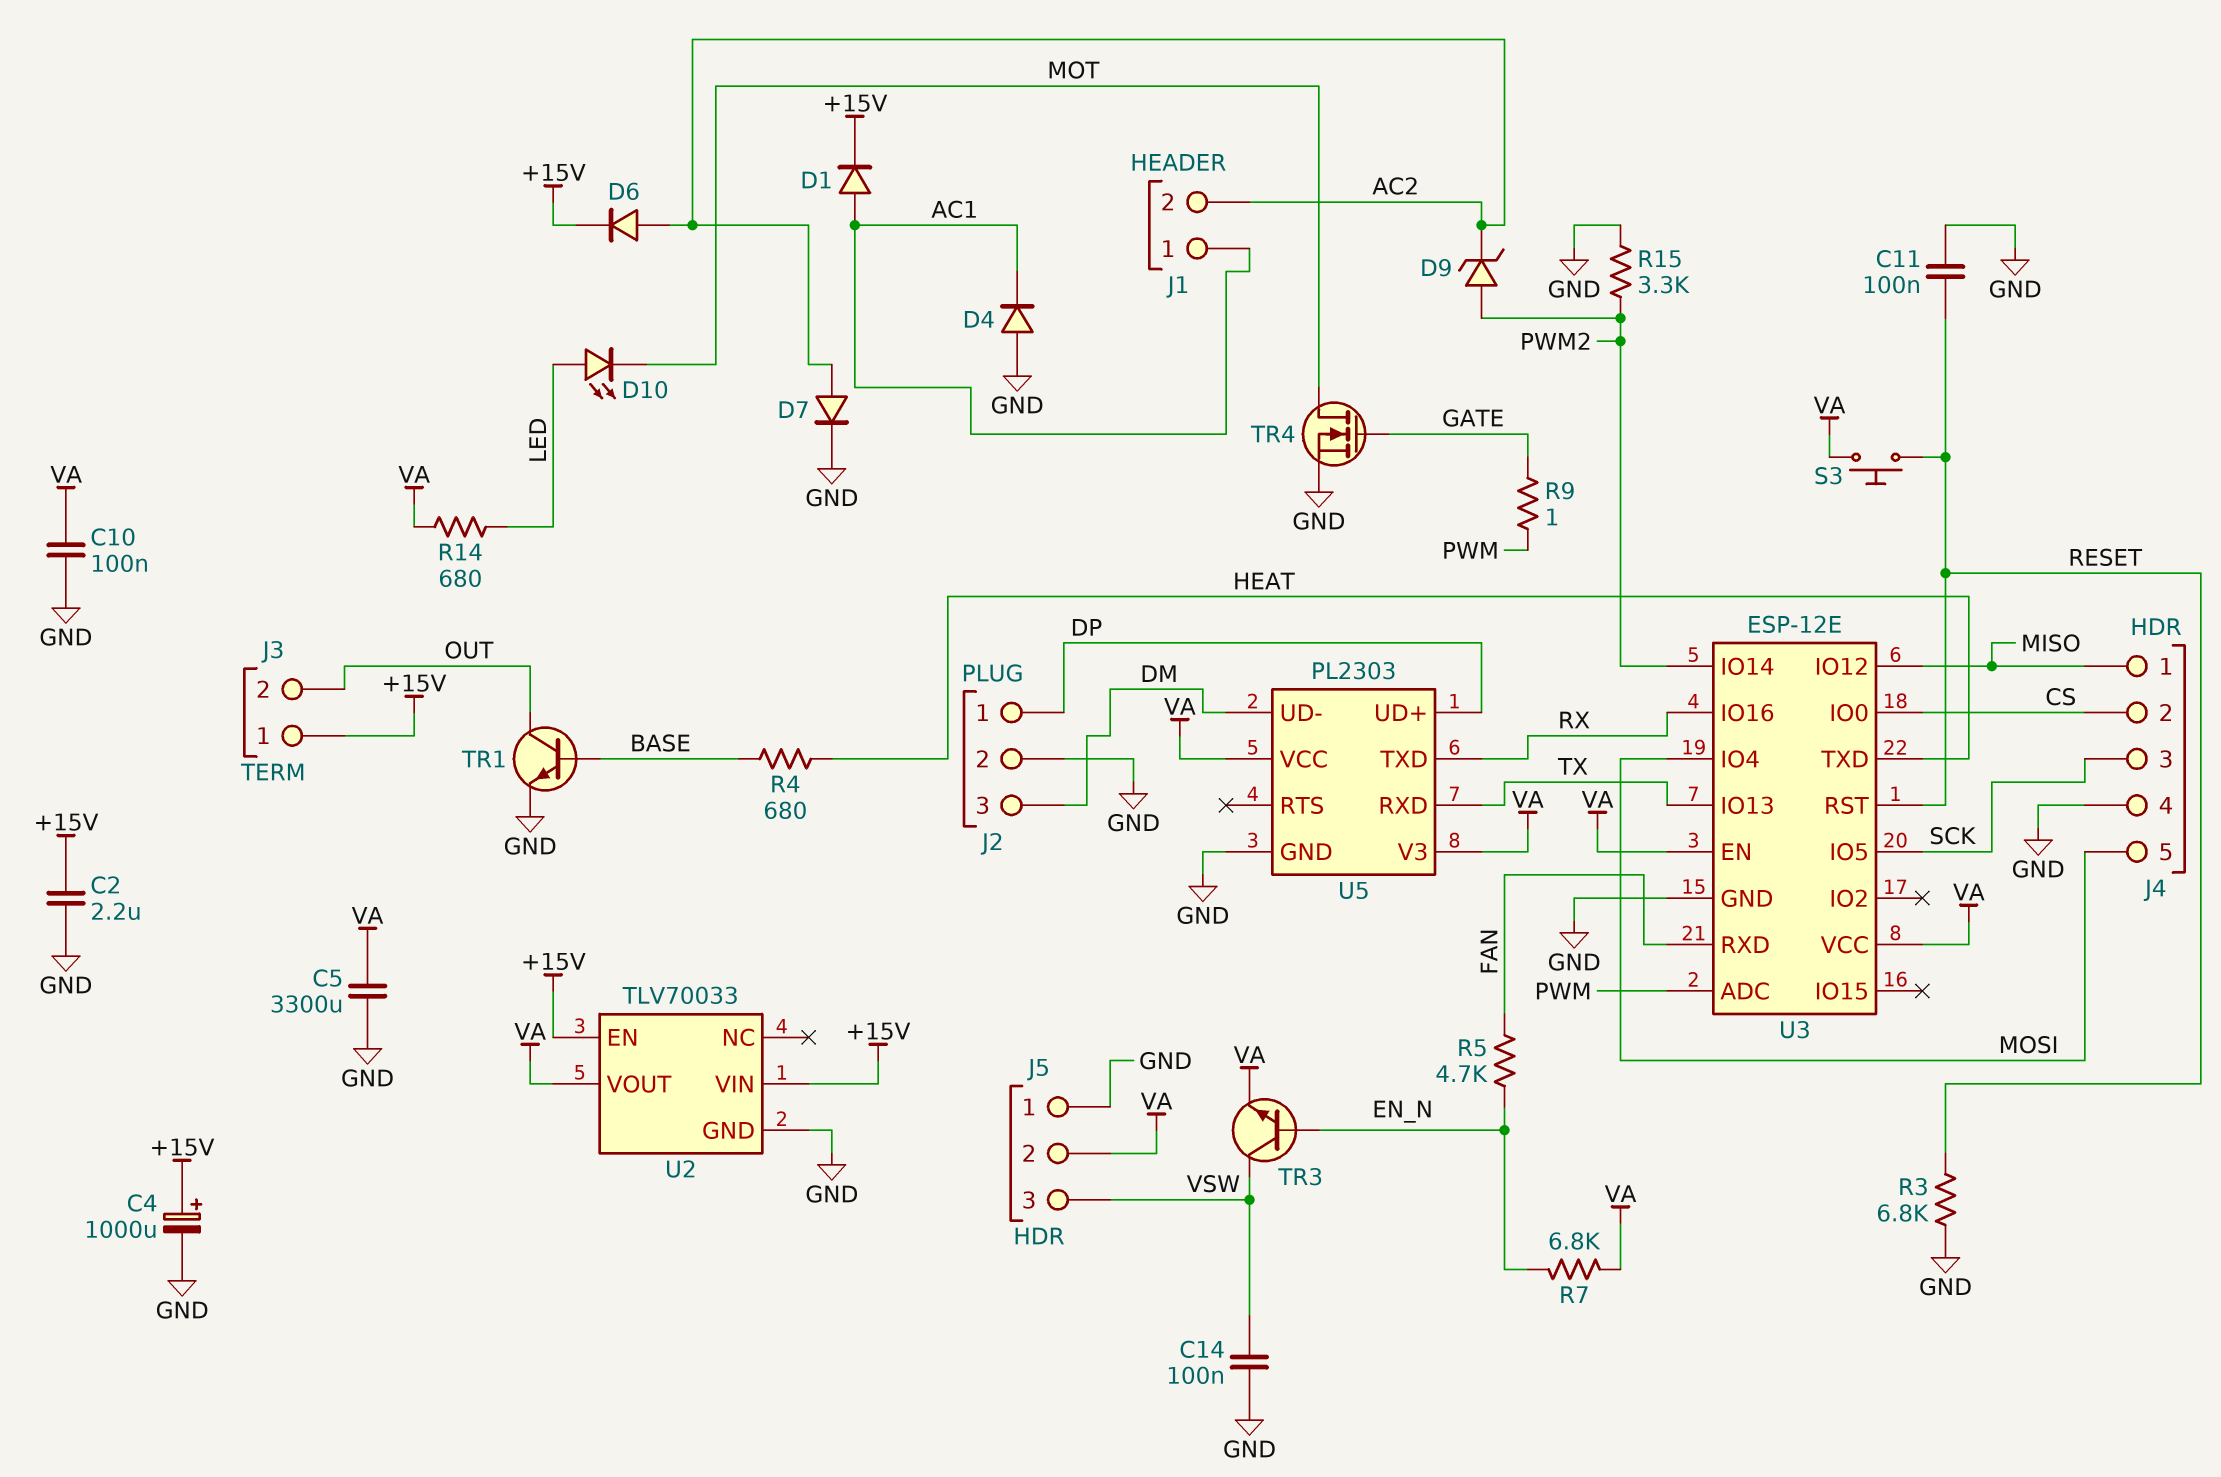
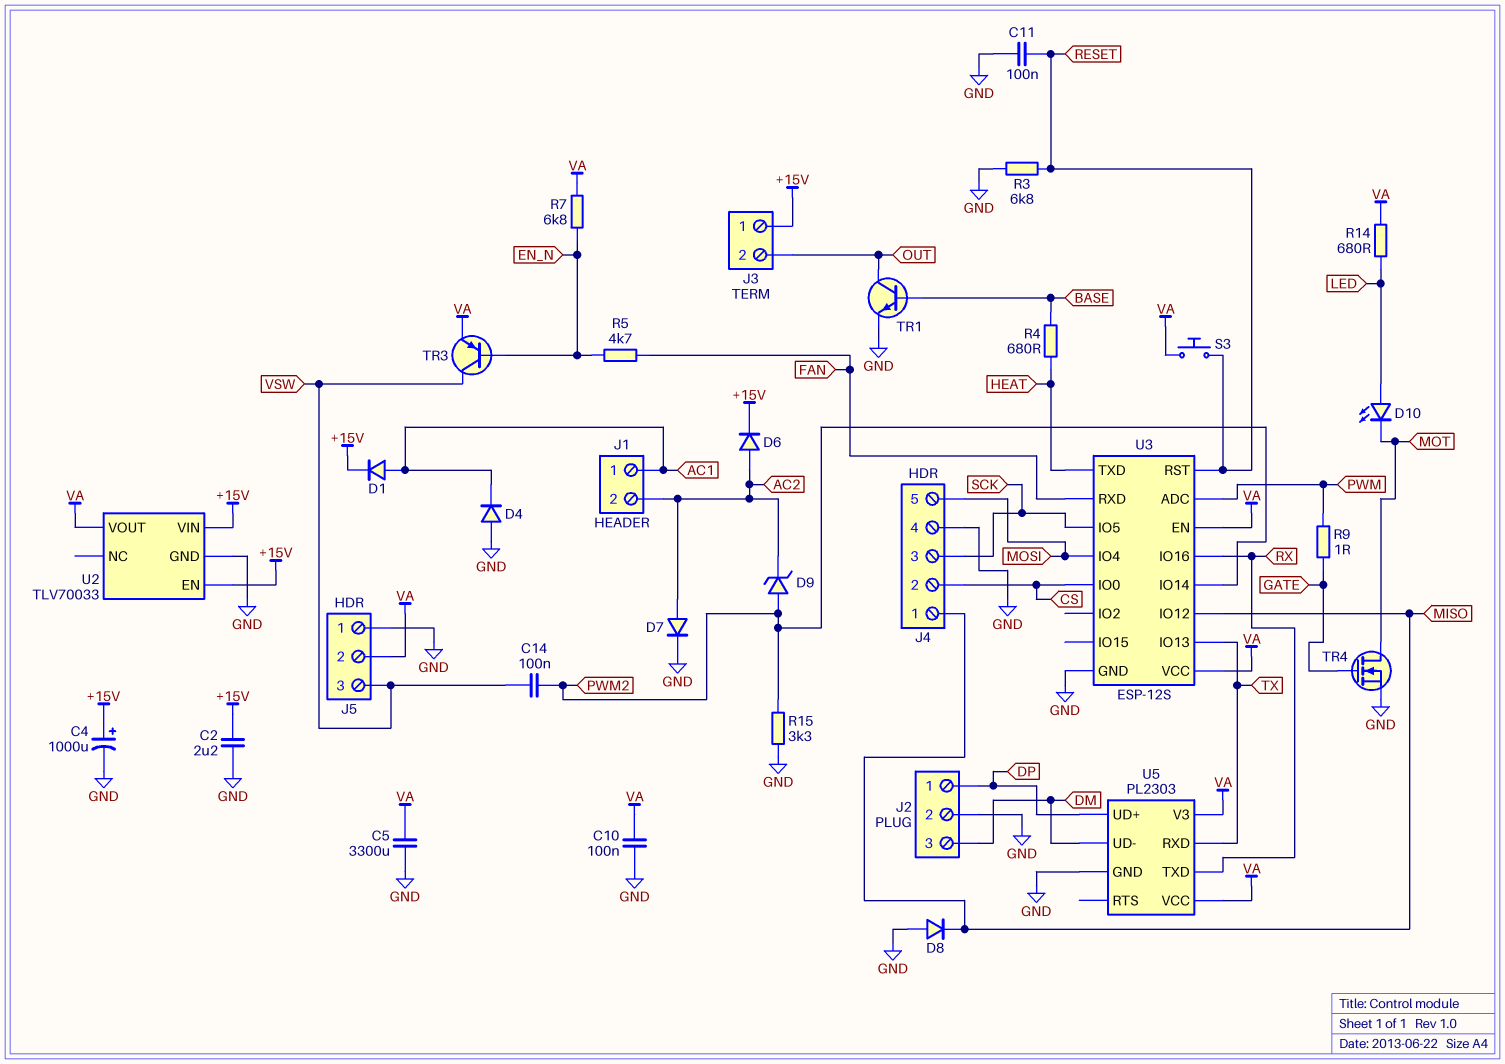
C14: 100nF (GND, VSW) -> 100nF (PWM2, VSW)
D8: none -> diode (A GND, K MISO)
TR3: NPN (B EN_N, C VSW, E VA) -> PNP (B EN_N, C VSW, E VA)
U3: ESP-12E -> ESP-12S

